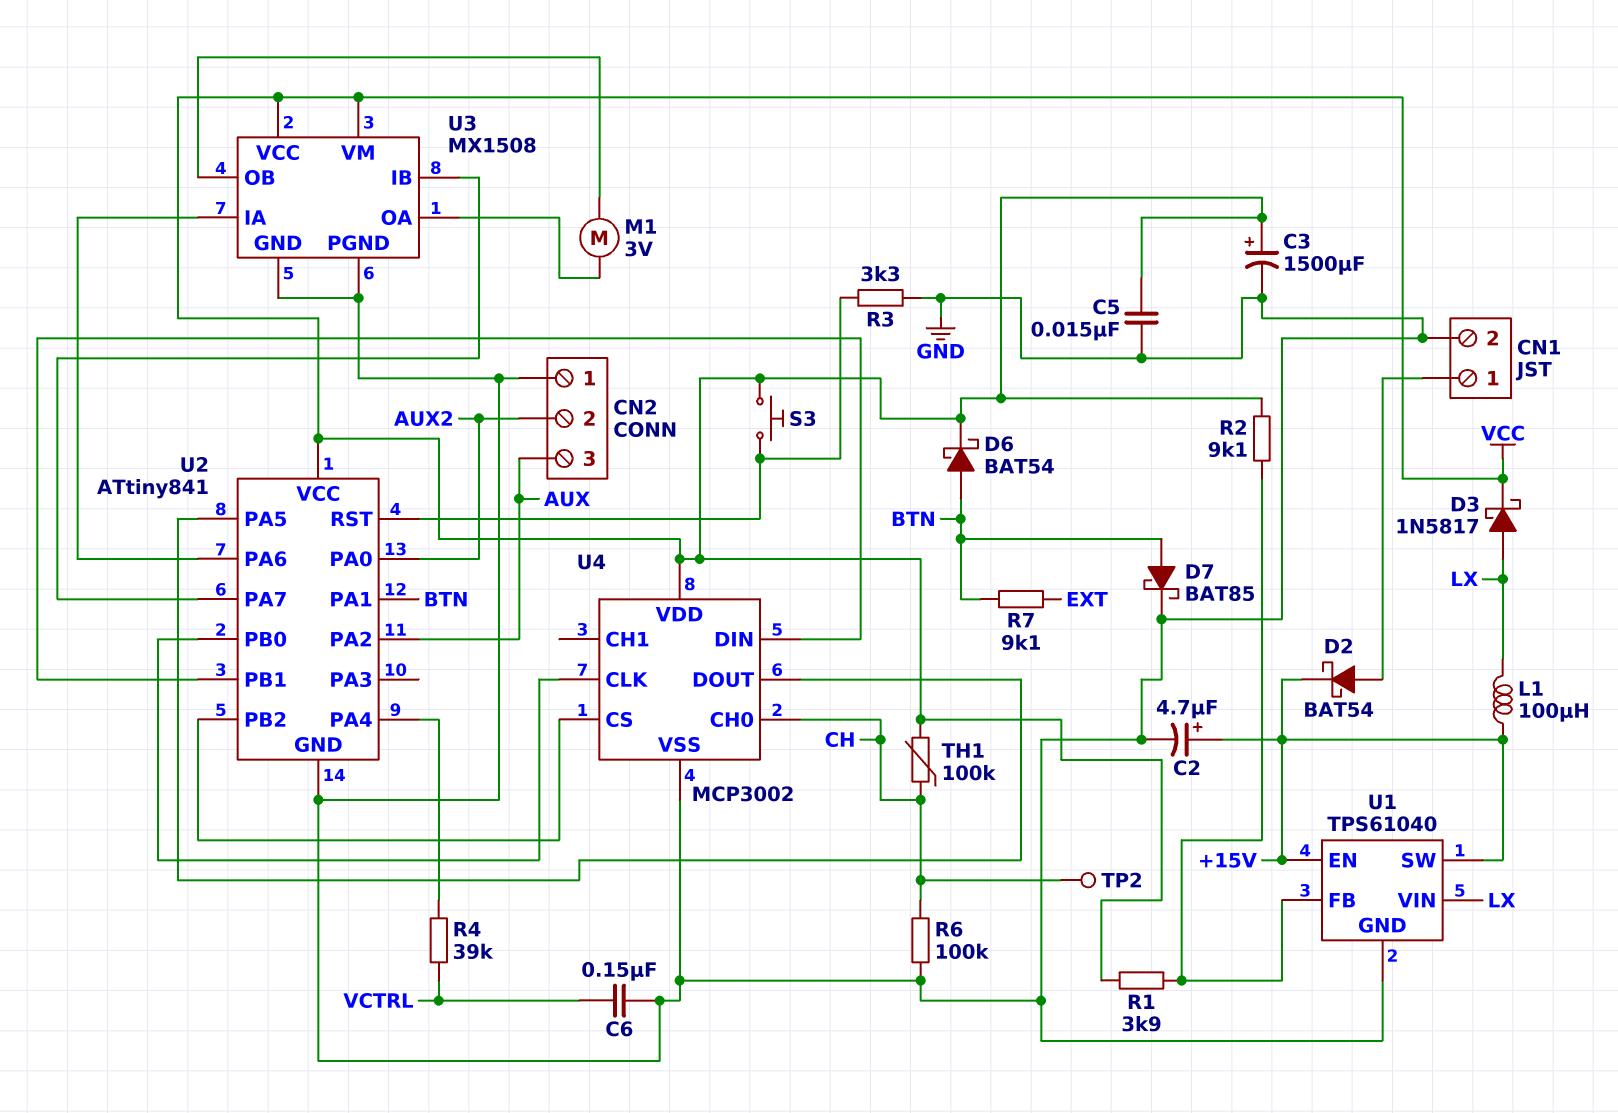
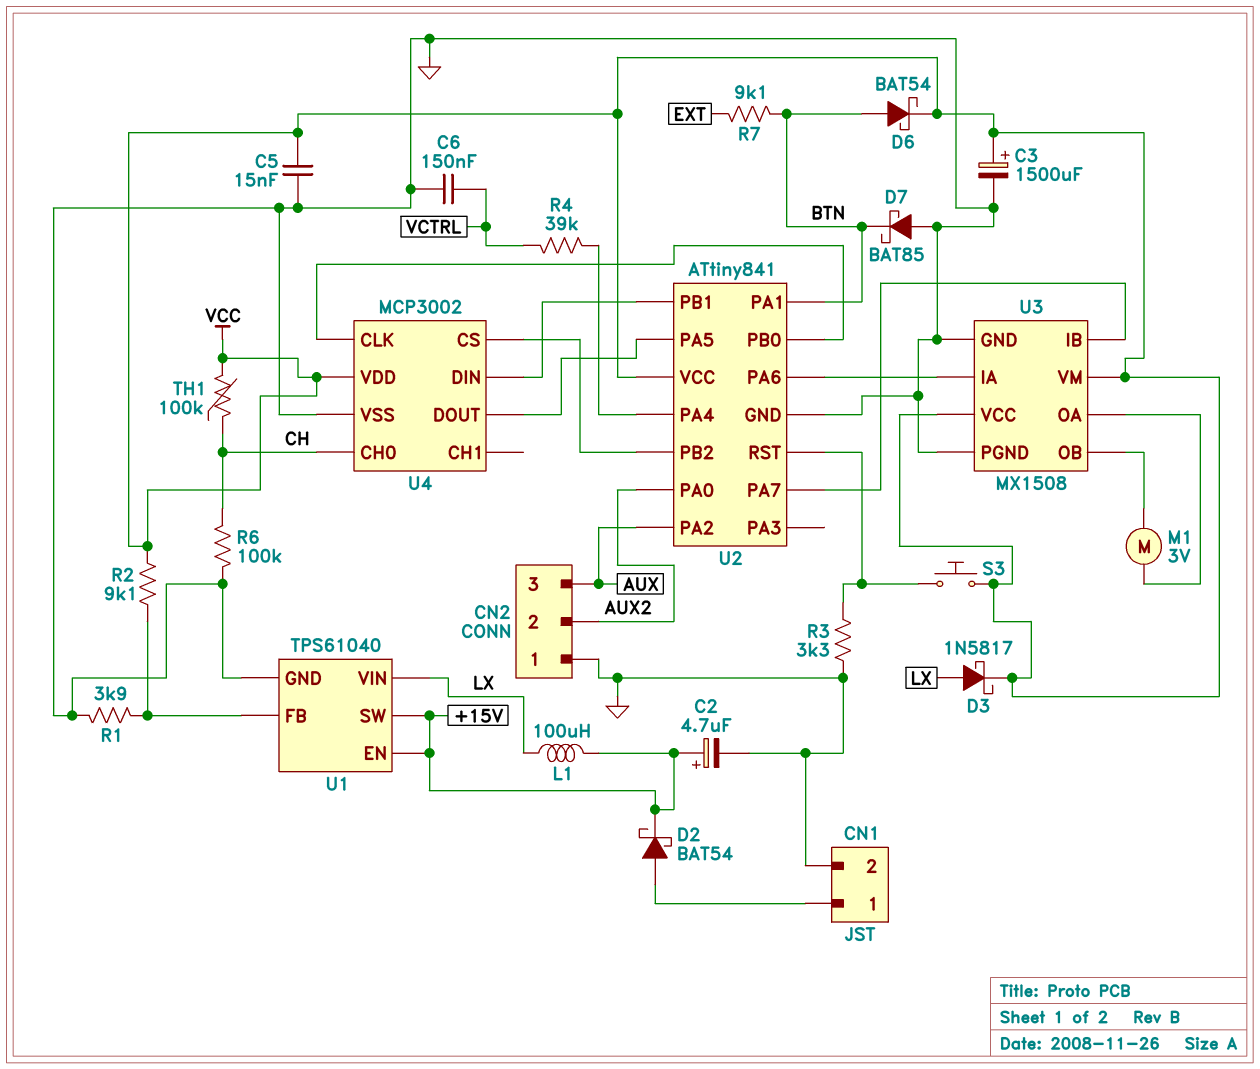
D7: schottky BAT85 (A BTN, K GND) -> schottky BAT85 (A GND, K BTN)
R1: 3.9k (U1/FB, VCC) -> 3.9k (GND, U1/FB)
TP2: test point (CH) -> none

